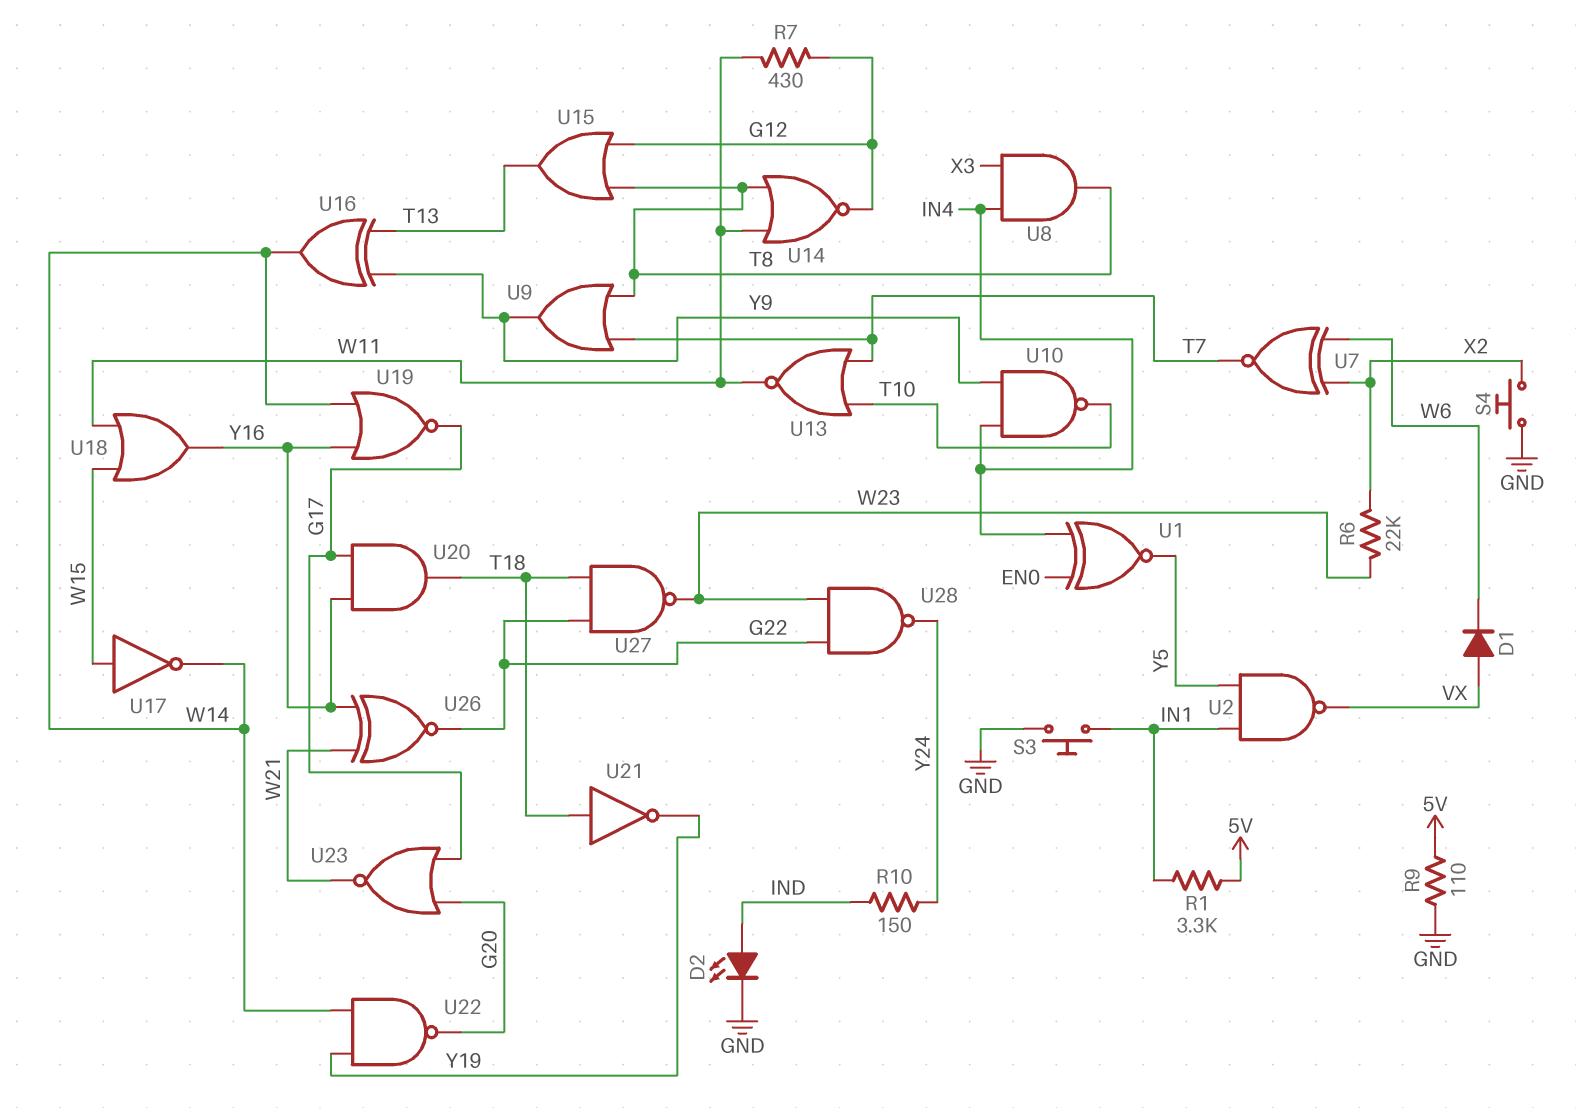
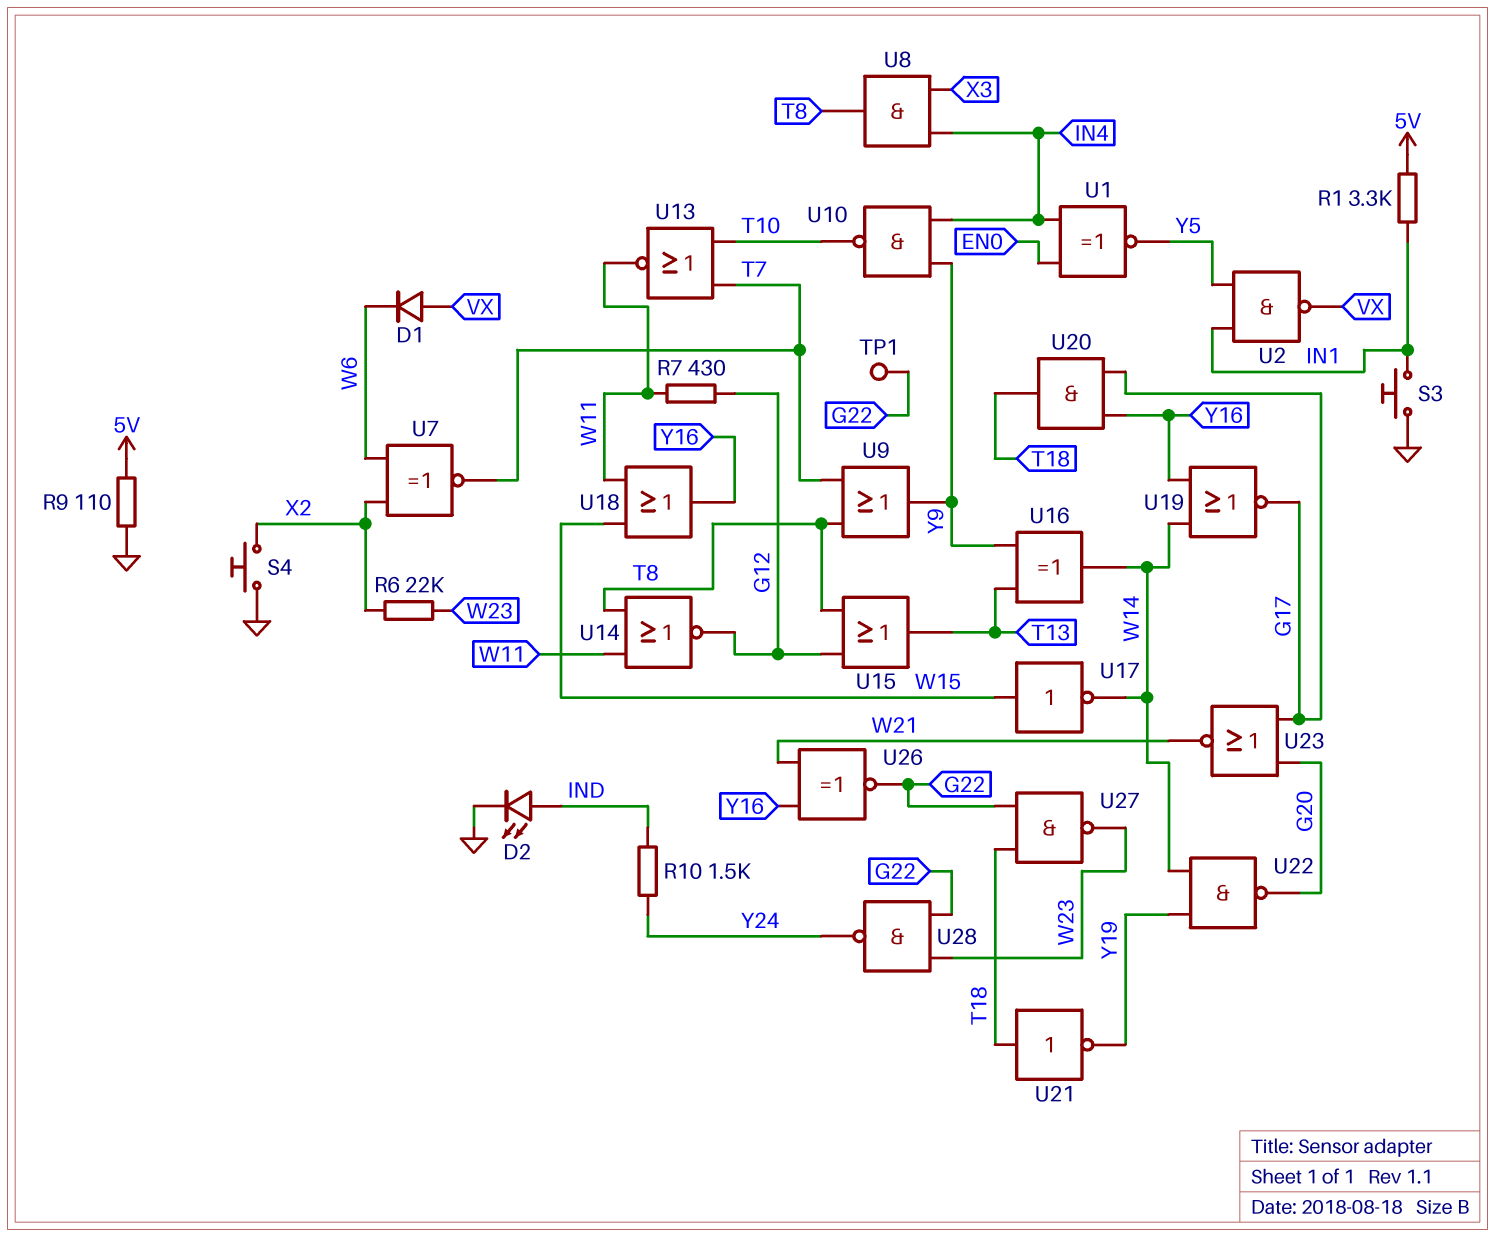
R10: 150 (IND, Y24) -> 1.5k (IND, Y24)
TP1: none -> test point (G22)

